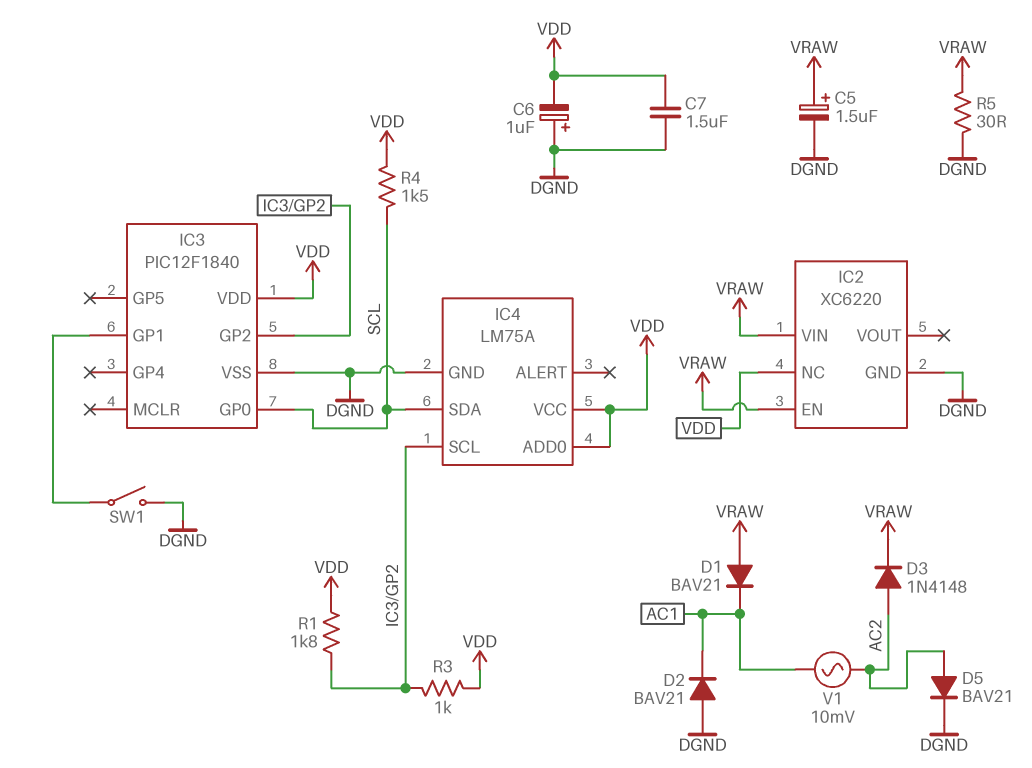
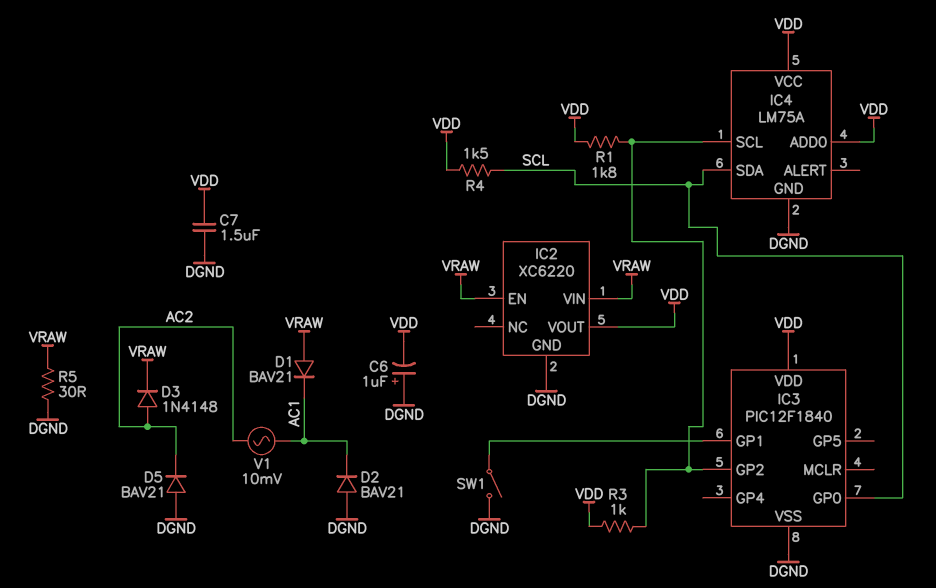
C5: 1.5uF (plus VRAW, minus DGND) -> none
D5: diode BAV21 (A AC2, K DGND) -> diode BAV21 (A DGND, K AC2)
IC2 pin NC: VDD -> none
IC2 pin VOUT: none -> VDD

